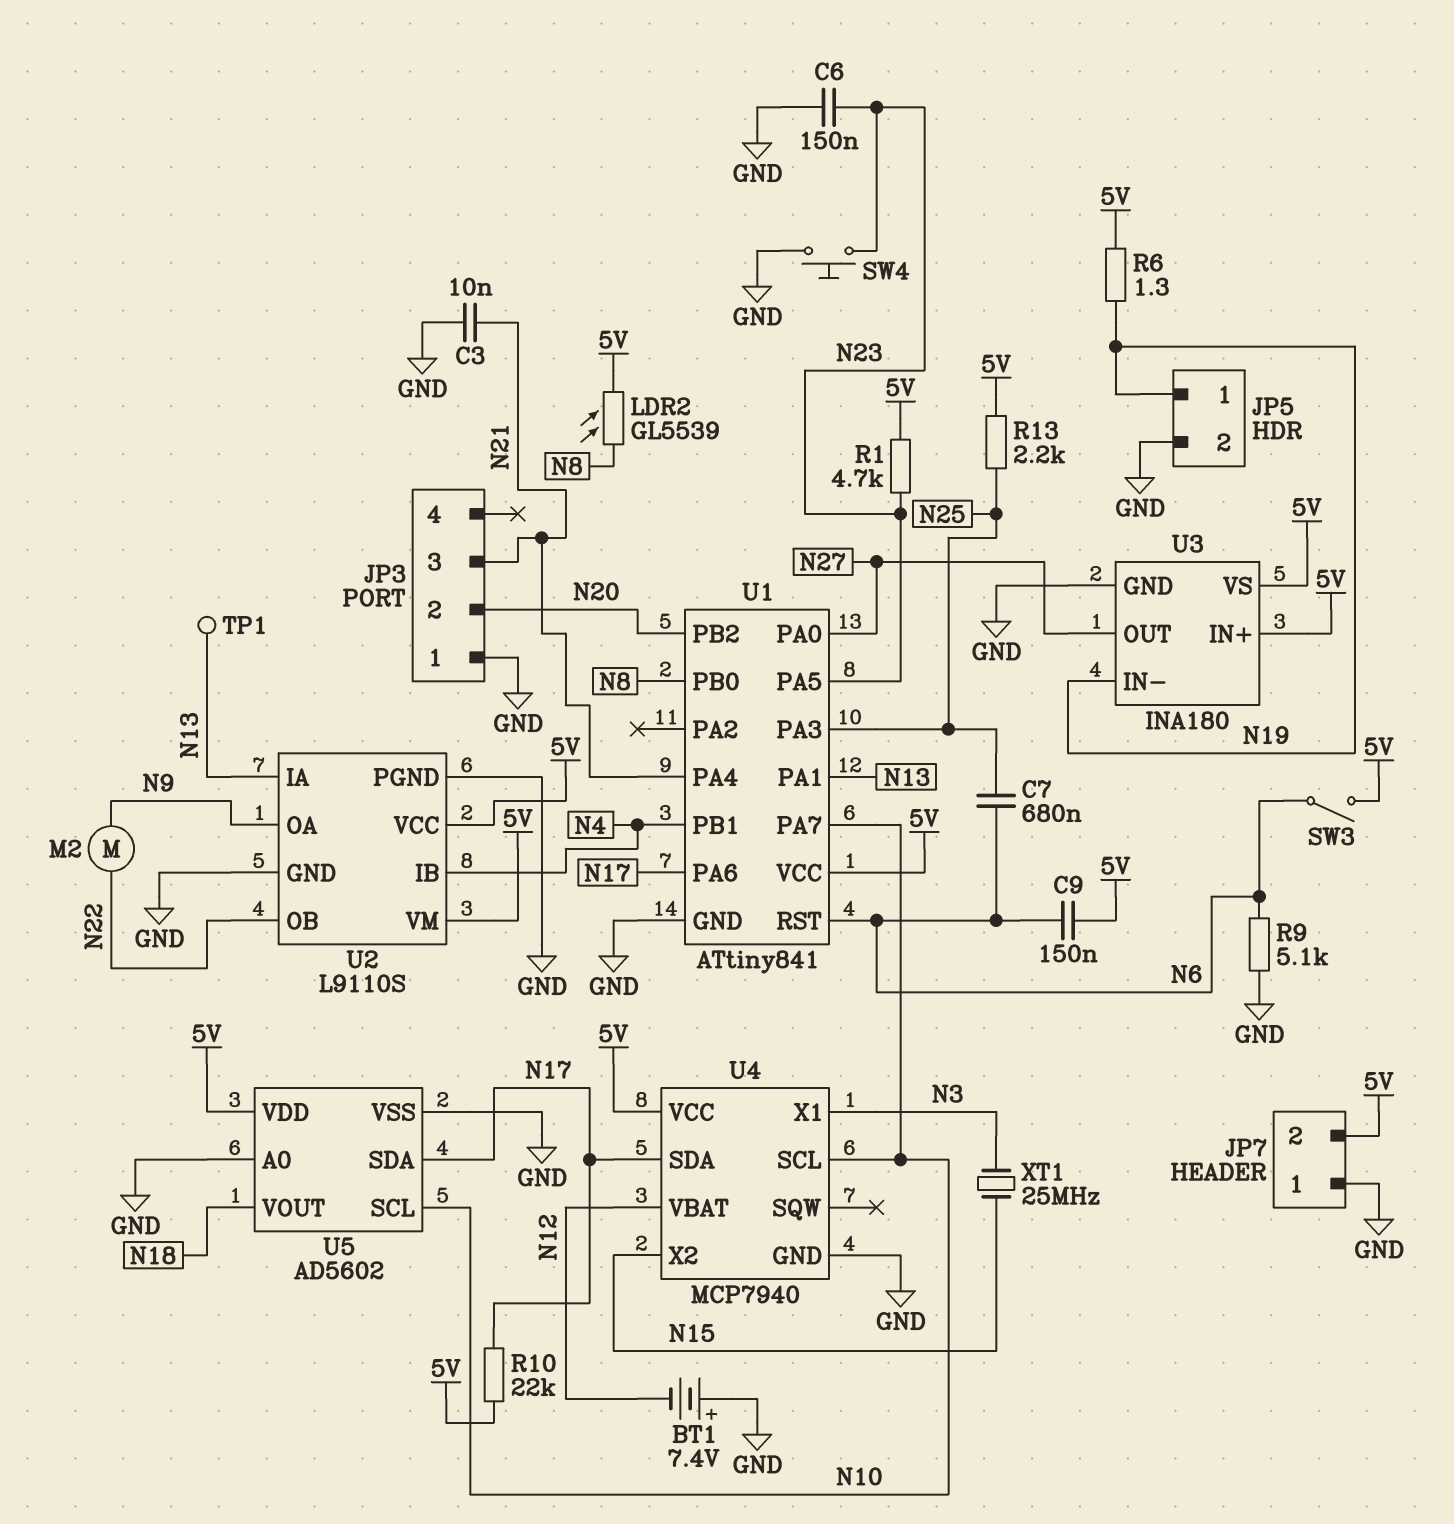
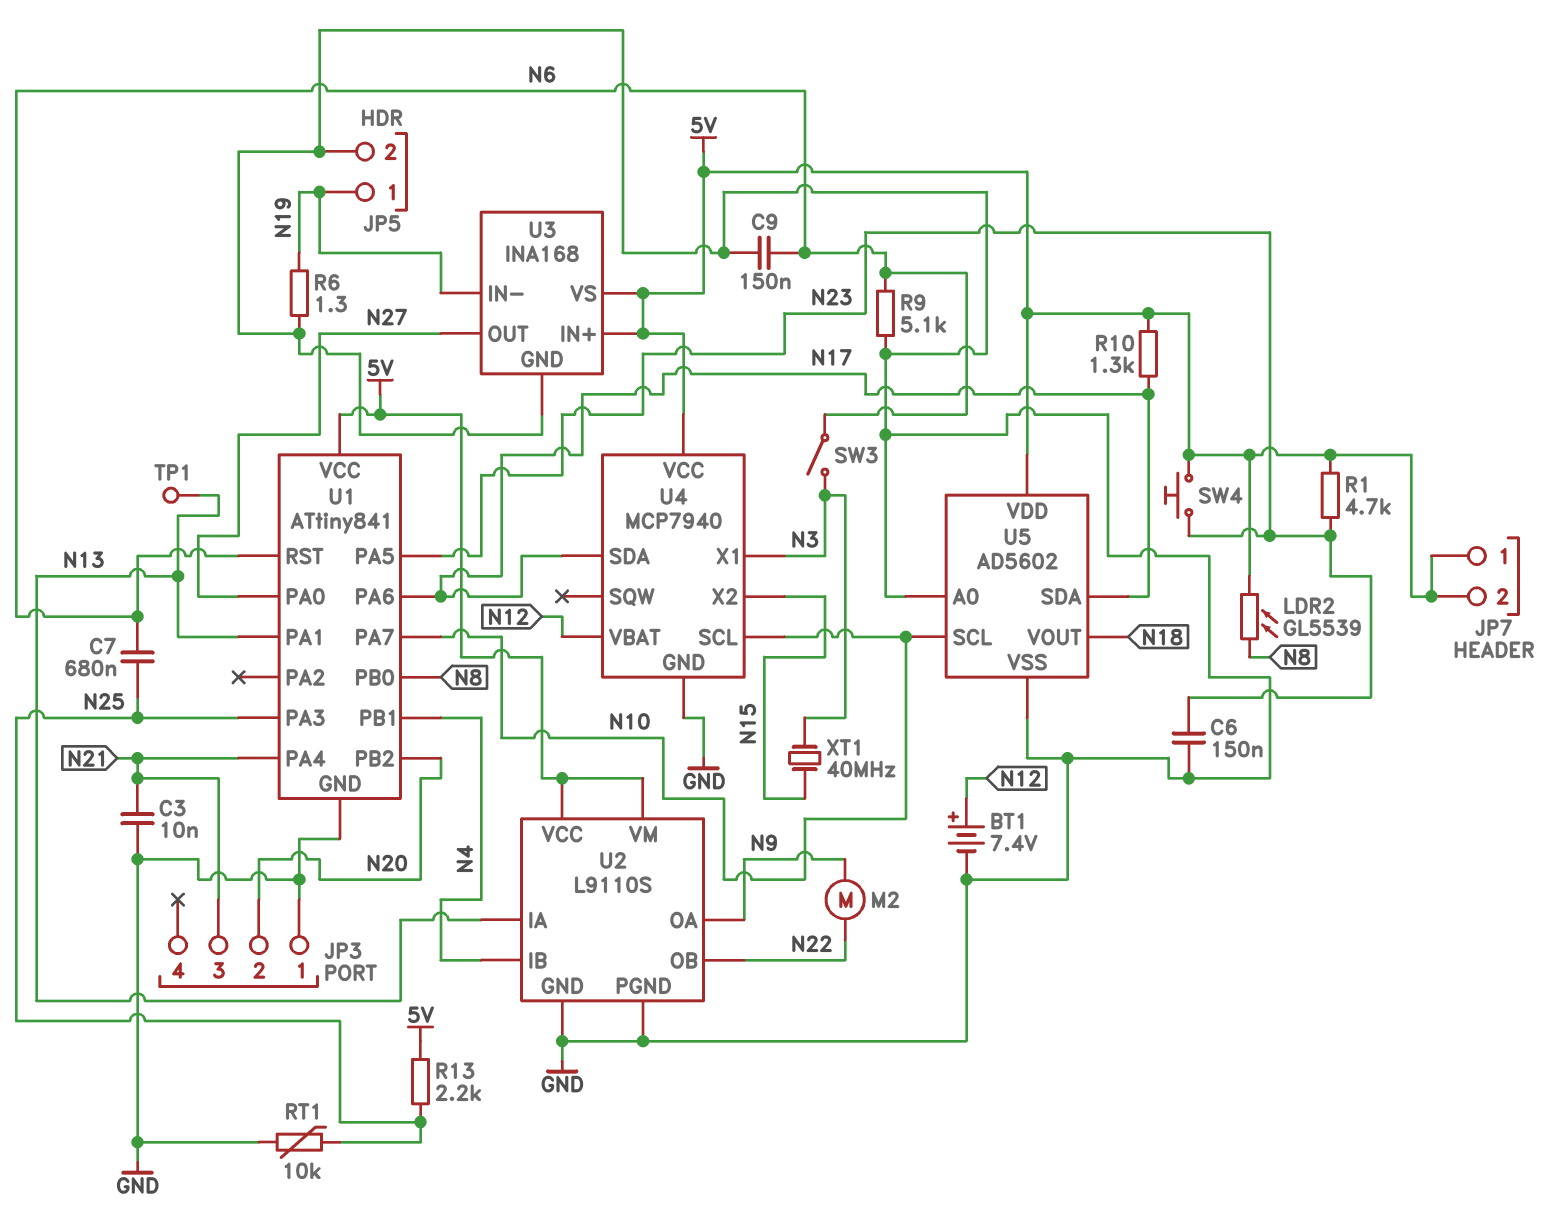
BT1: 7.4V (plus GND, minus N12) -> 7.4V (plus N12, minus GND)
C9: 150nF (5V, N6) -> 150nF (GND, N6)
JP7 pin 1: GND -> 5V
R6: 1.3 (5V, N19) -> 1.3 (GND, N19)
R10: 22k (5V, N17) -> 1.3k (5V, N17)
RT1: none -> 10k (GND, N25)
SW3: switch (5V, N6) -> switch (N3, N6)
SW4: button (GND, N23) -> button (5V, N23)
U3: INA180 -> INA168
XT1: 25MHz (N3, N15) -> 40MHz (N3, N15)

